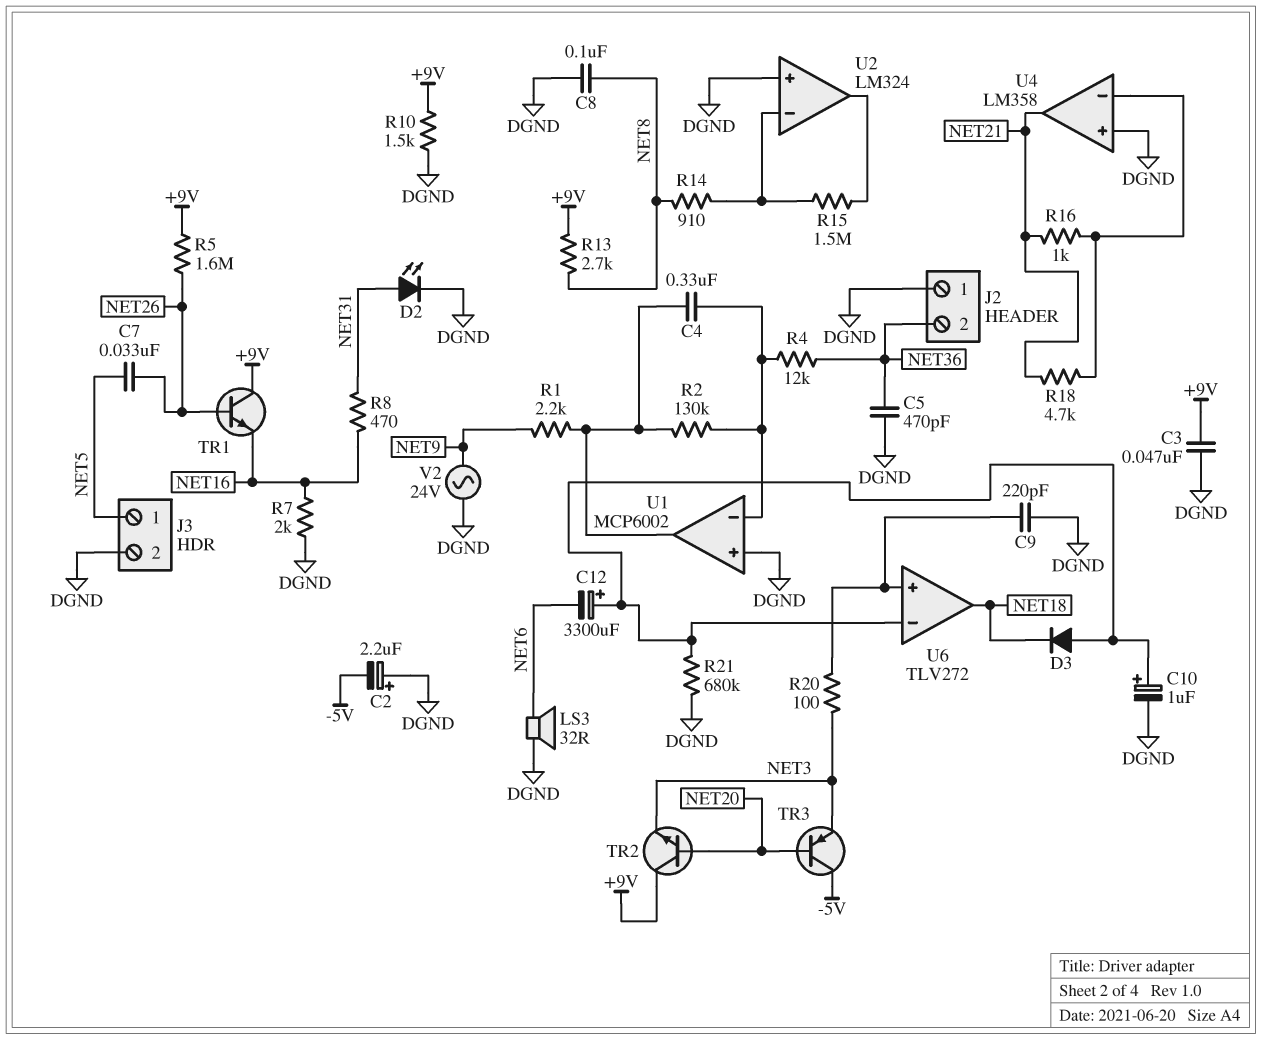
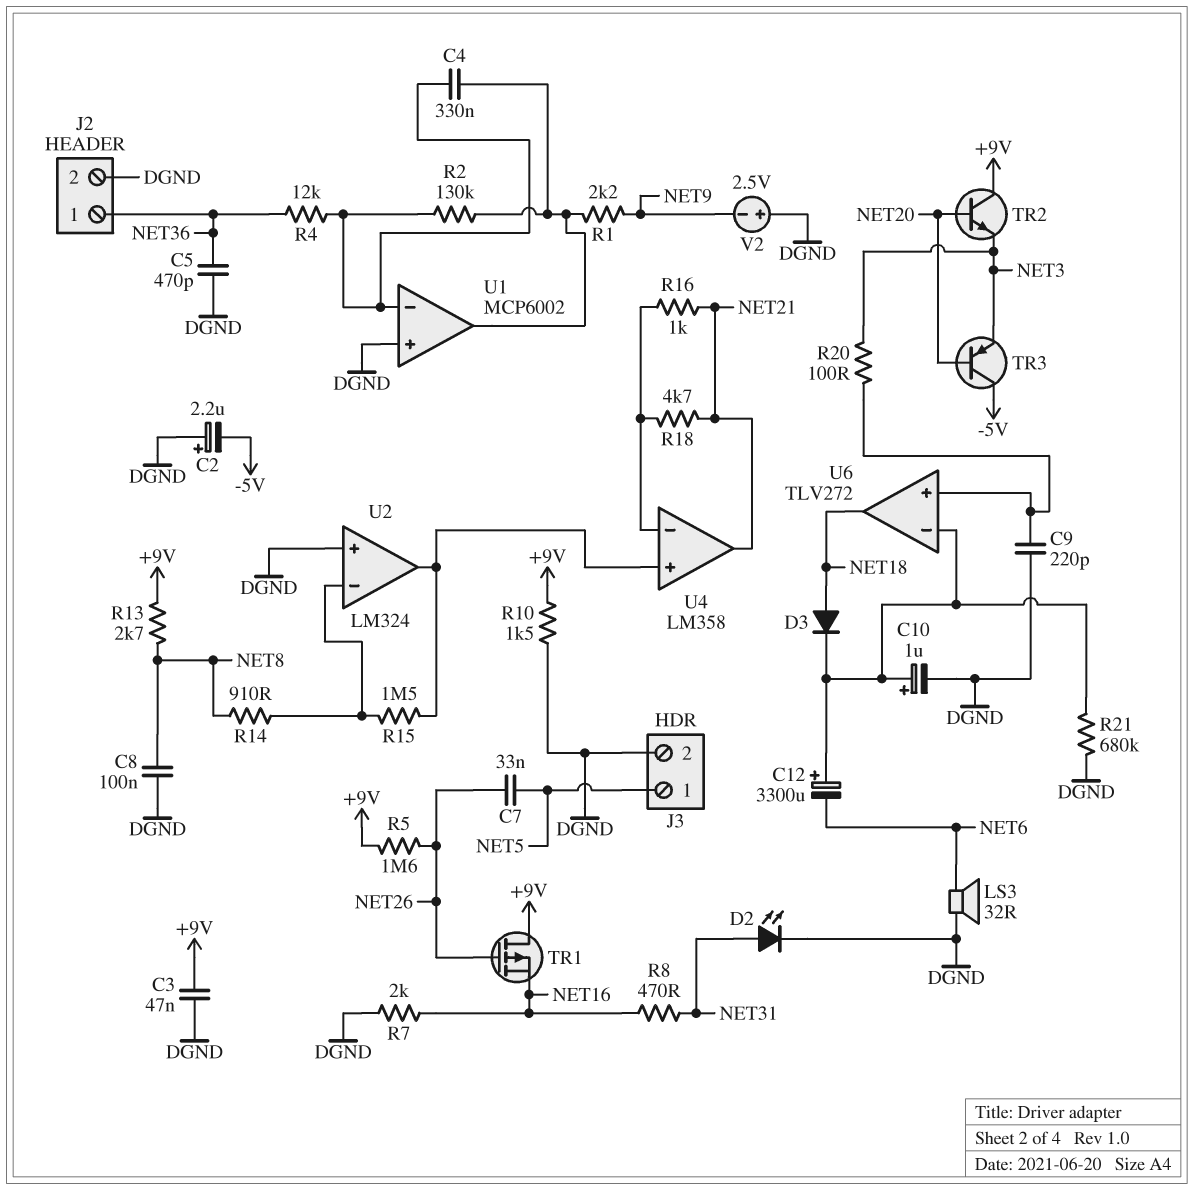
D3: diode (A U6/in-, K NET18) -> diode (A NET18, K U6/in-)
J2 pin 1: DGND -> NET36
J2 pin 2: NET36 -> DGND
TR1: NPN (B NET26, C +9V, E NET16) -> PMOS (G NET26, D +9V, S NET16)
U4 pin in+: DGND -> U2/out
V2: AC 24V (DGND, NET9) -> 2.5V (plus DGND, minus NET9)

